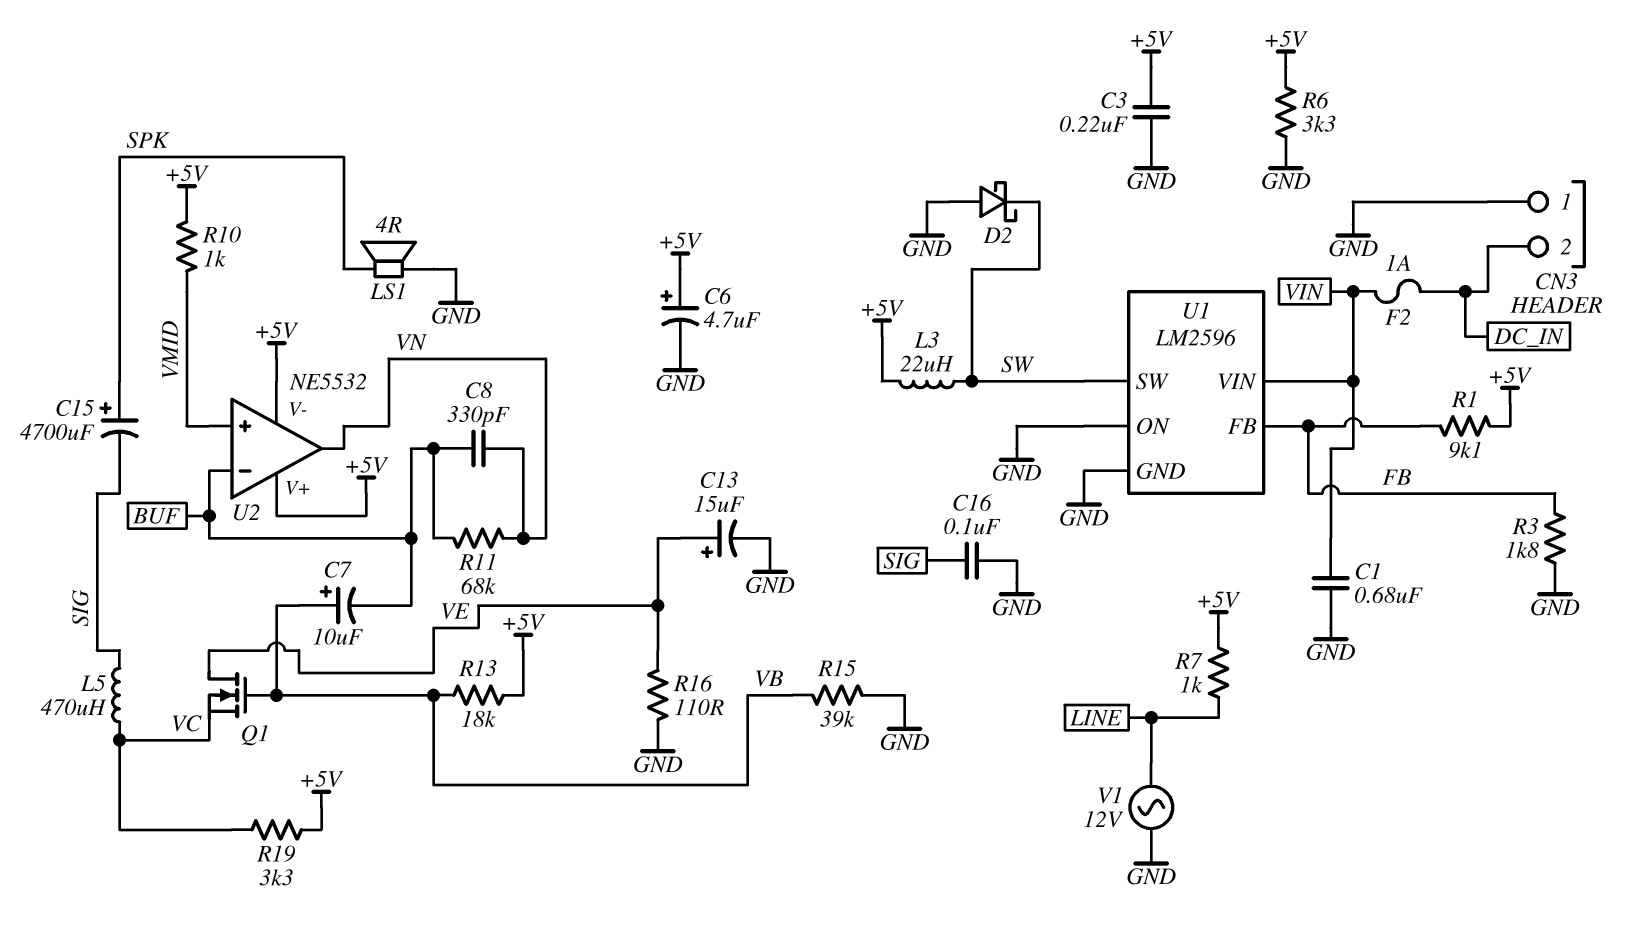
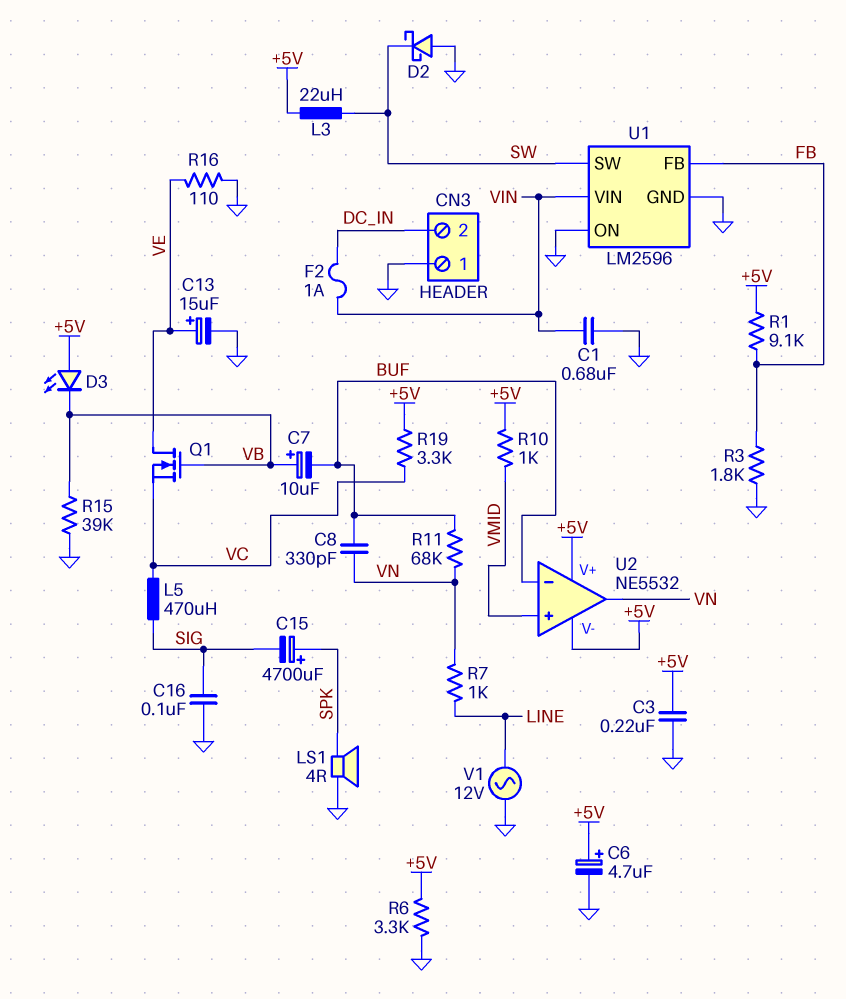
D3: none -> LED (A +5V, K VB)
R7: 1k (+5V, LINE) -> 1k (LINE, VN)
R13: 18k (+5V, VB) -> none

